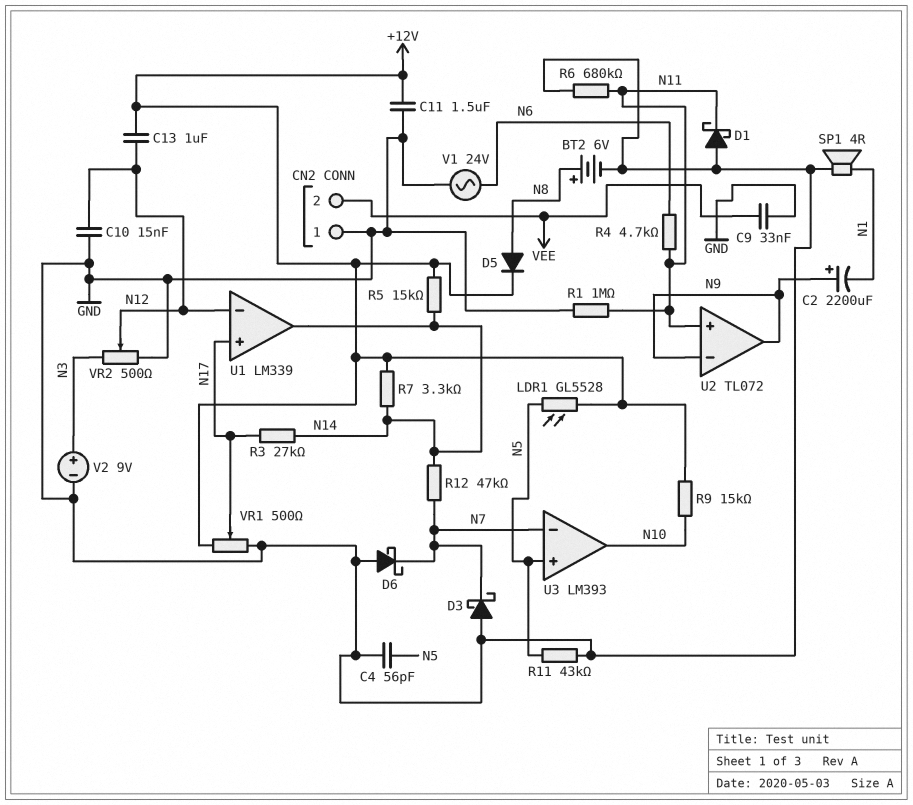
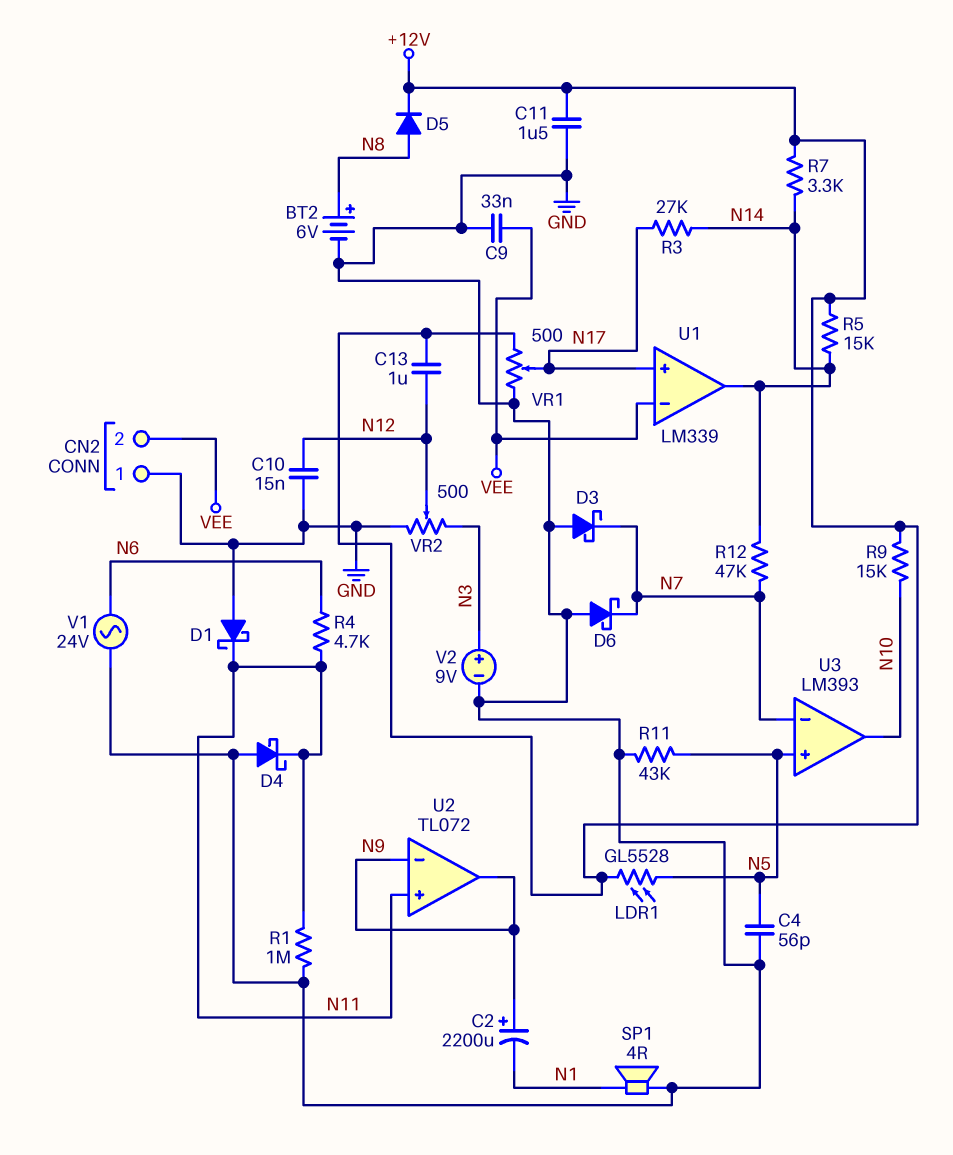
D4: none -> schottky (A GND, K N11)
R6: 680k (GND, N11) -> none
U1 pin in-: N12 -> VEE

